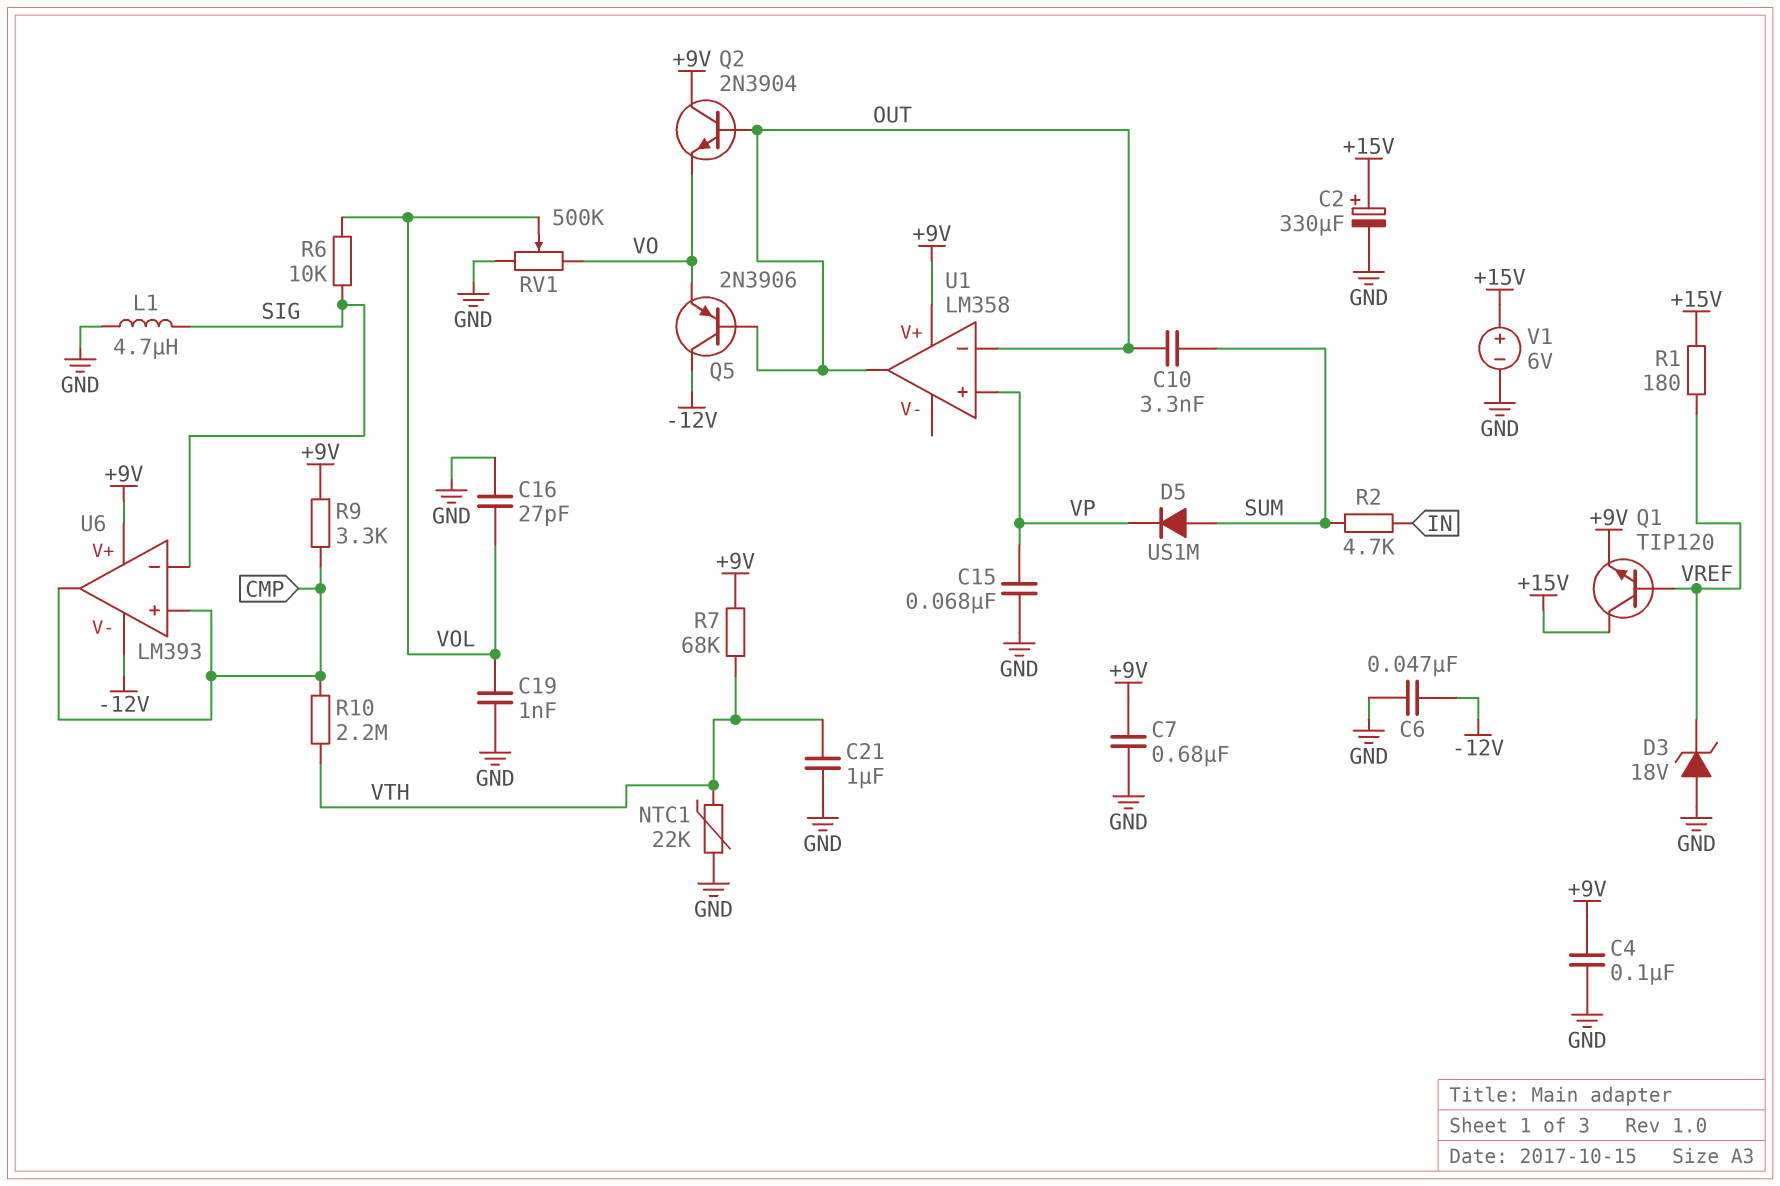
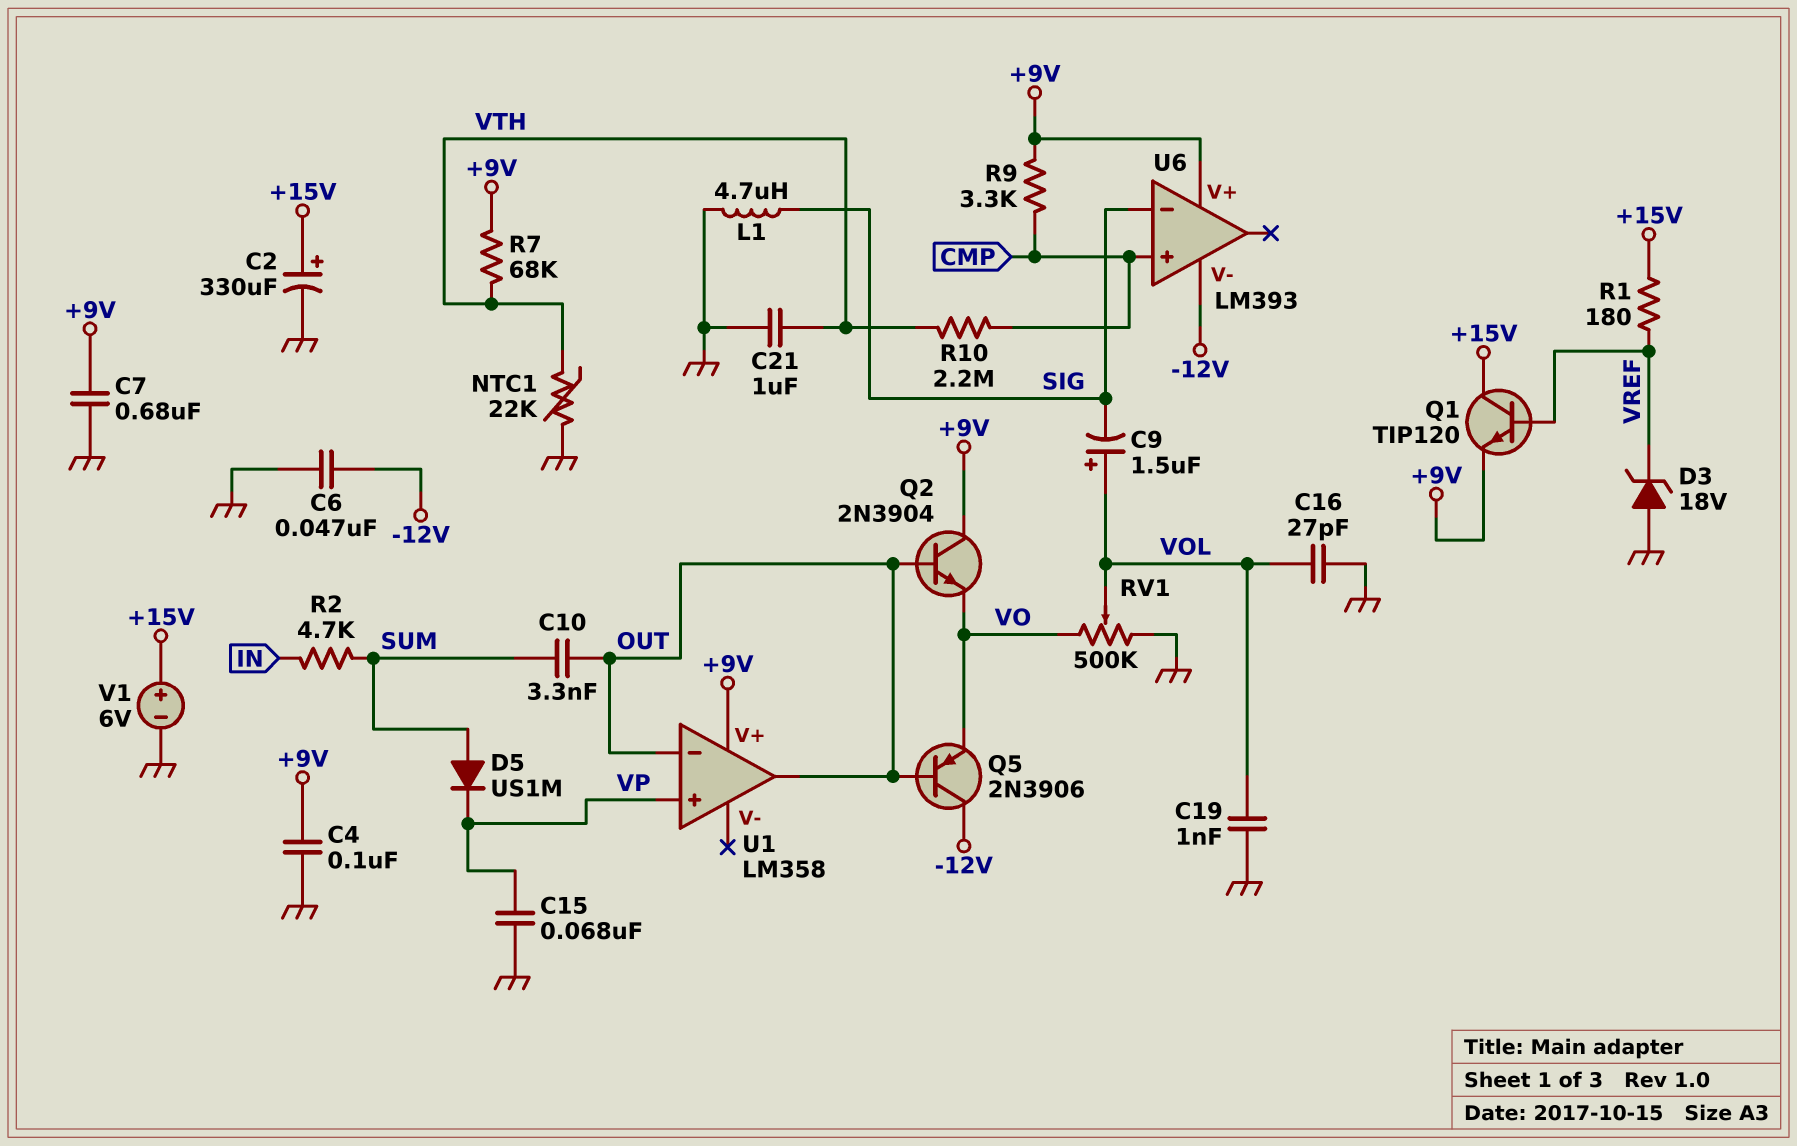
C9: none -> 1.5uF (plus VOL, minus SIG)
R6: 10k (SIG, VOL) -> none
U6 pin out: CMP -> none

